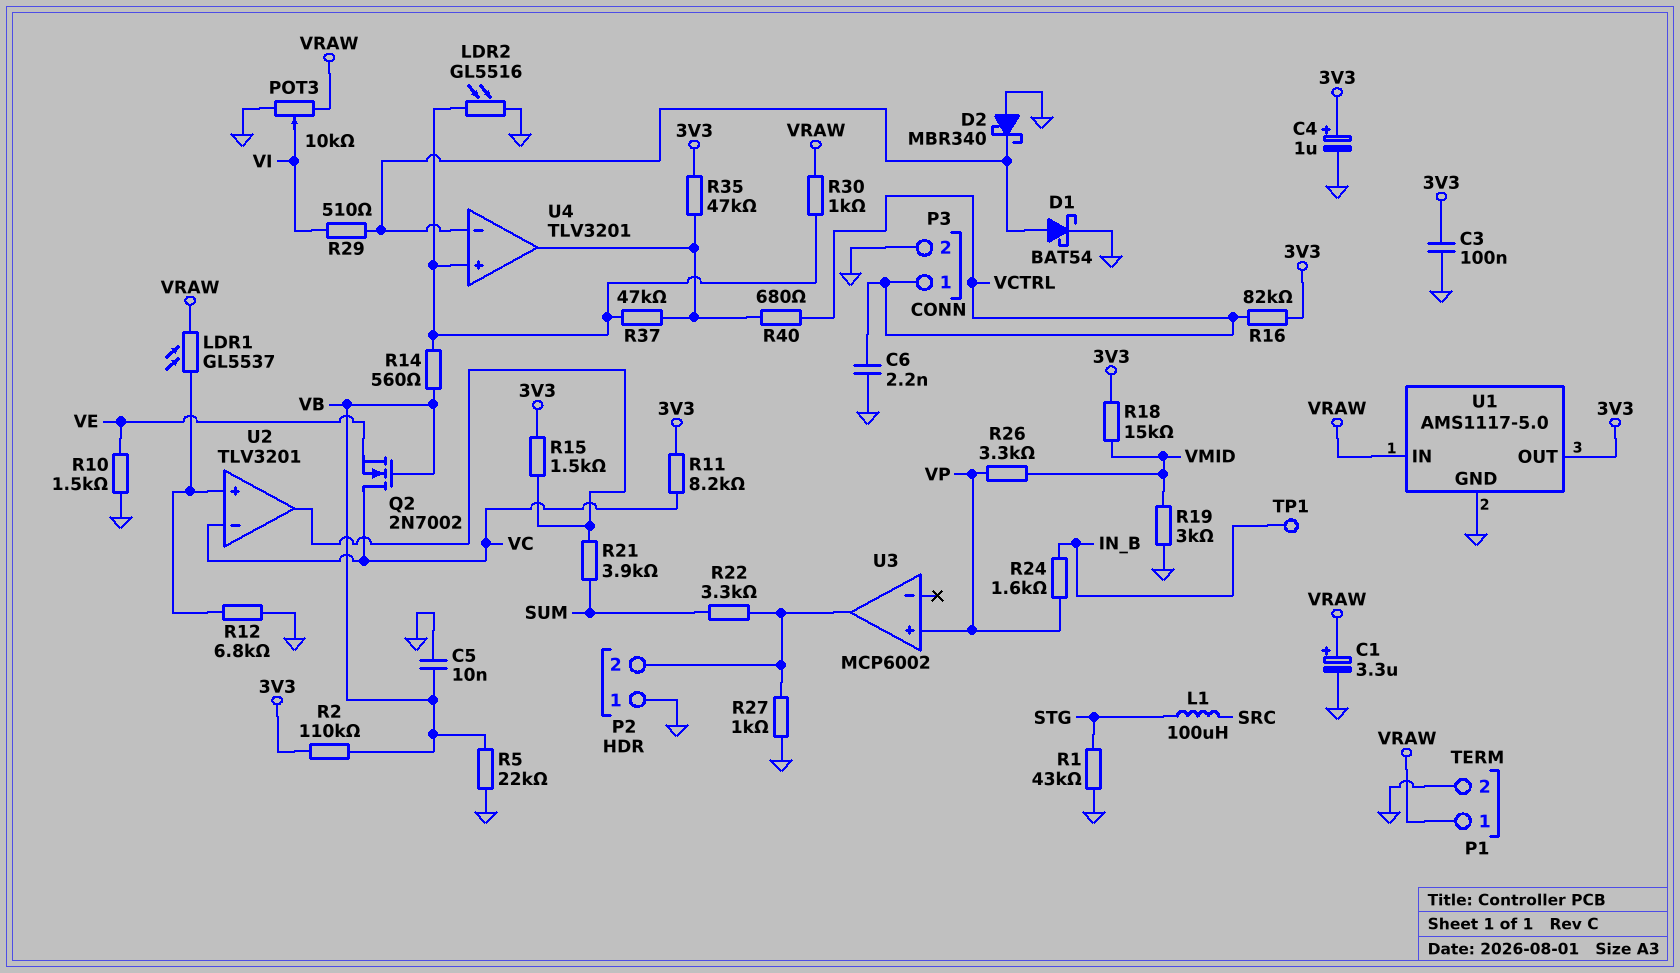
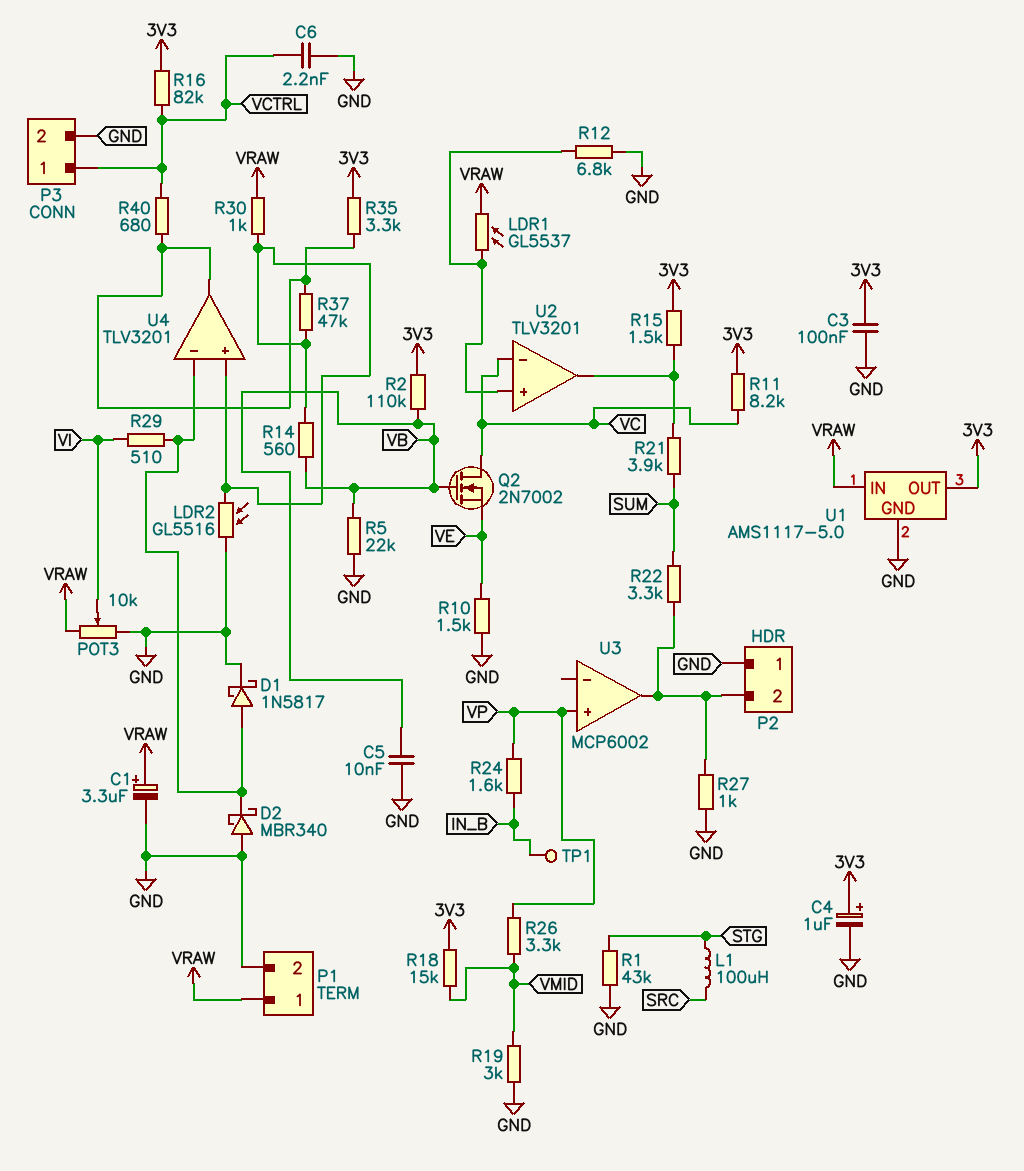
D1: schottky BAT54 (A U4/in-, K GND) -> schottky 1N5817 (A U4/in-, K GND)
R35: 47k (3V3, U4/out) -> 3.3k (3V3, U4/out)

